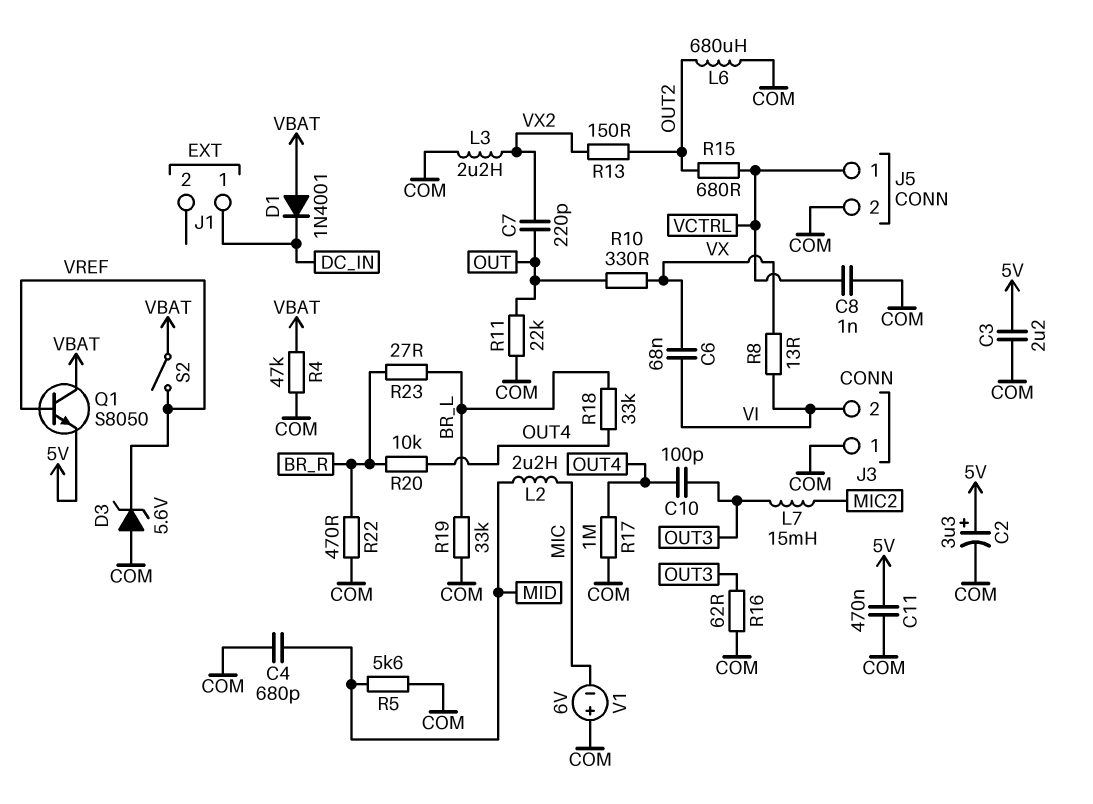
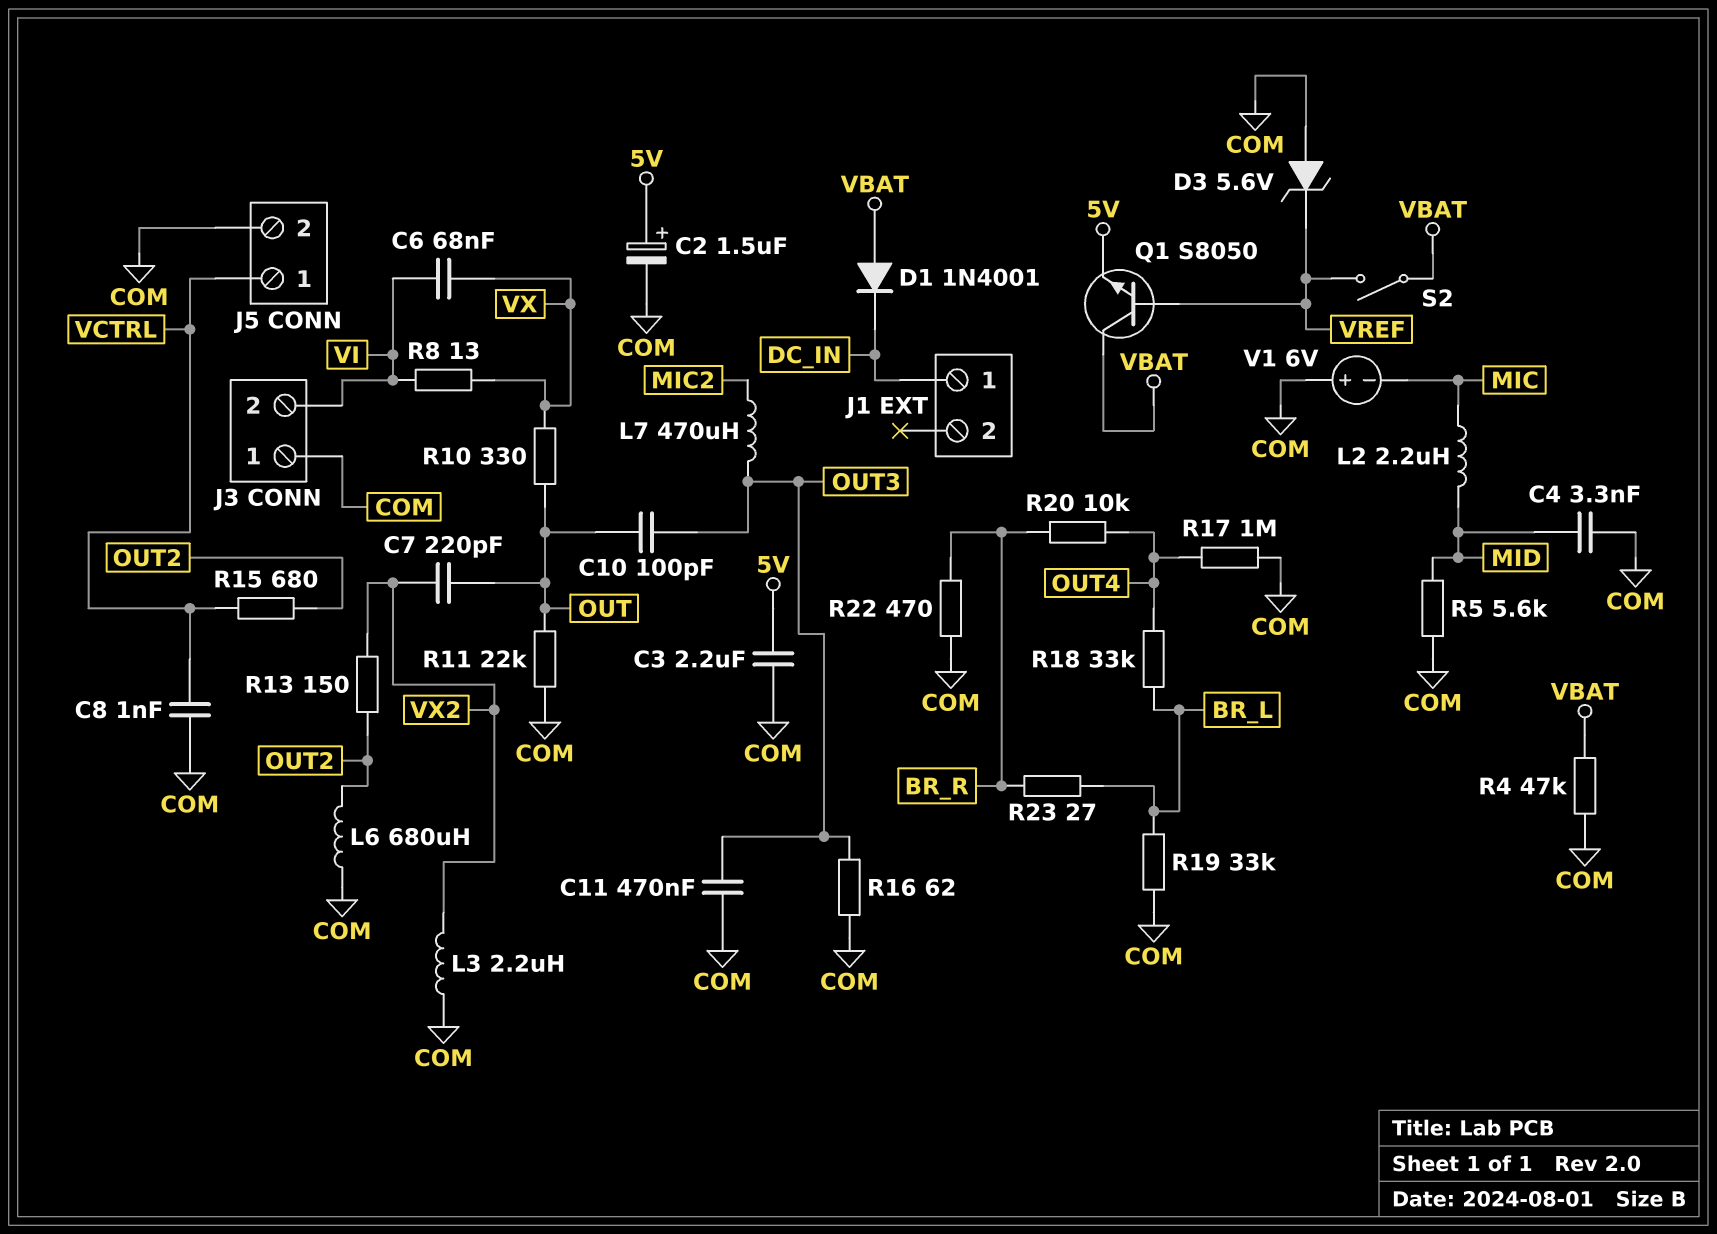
C2: 3.3uF (plus 5V, minus COM) -> 1.5uF (plus 5V, minus COM)
C4: 680pF (COM, MID) -> 3.3nF (COM, MID)
C10: 100pF (OUT3, OUT4) -> 100pF (OUT, OUT3)
C11: 470nF (5V, COM) -> 470nF (COM, OUT3)
L7: 15mH (MIC2, OUT3) -> 470uH (MIC2, OUT3)

